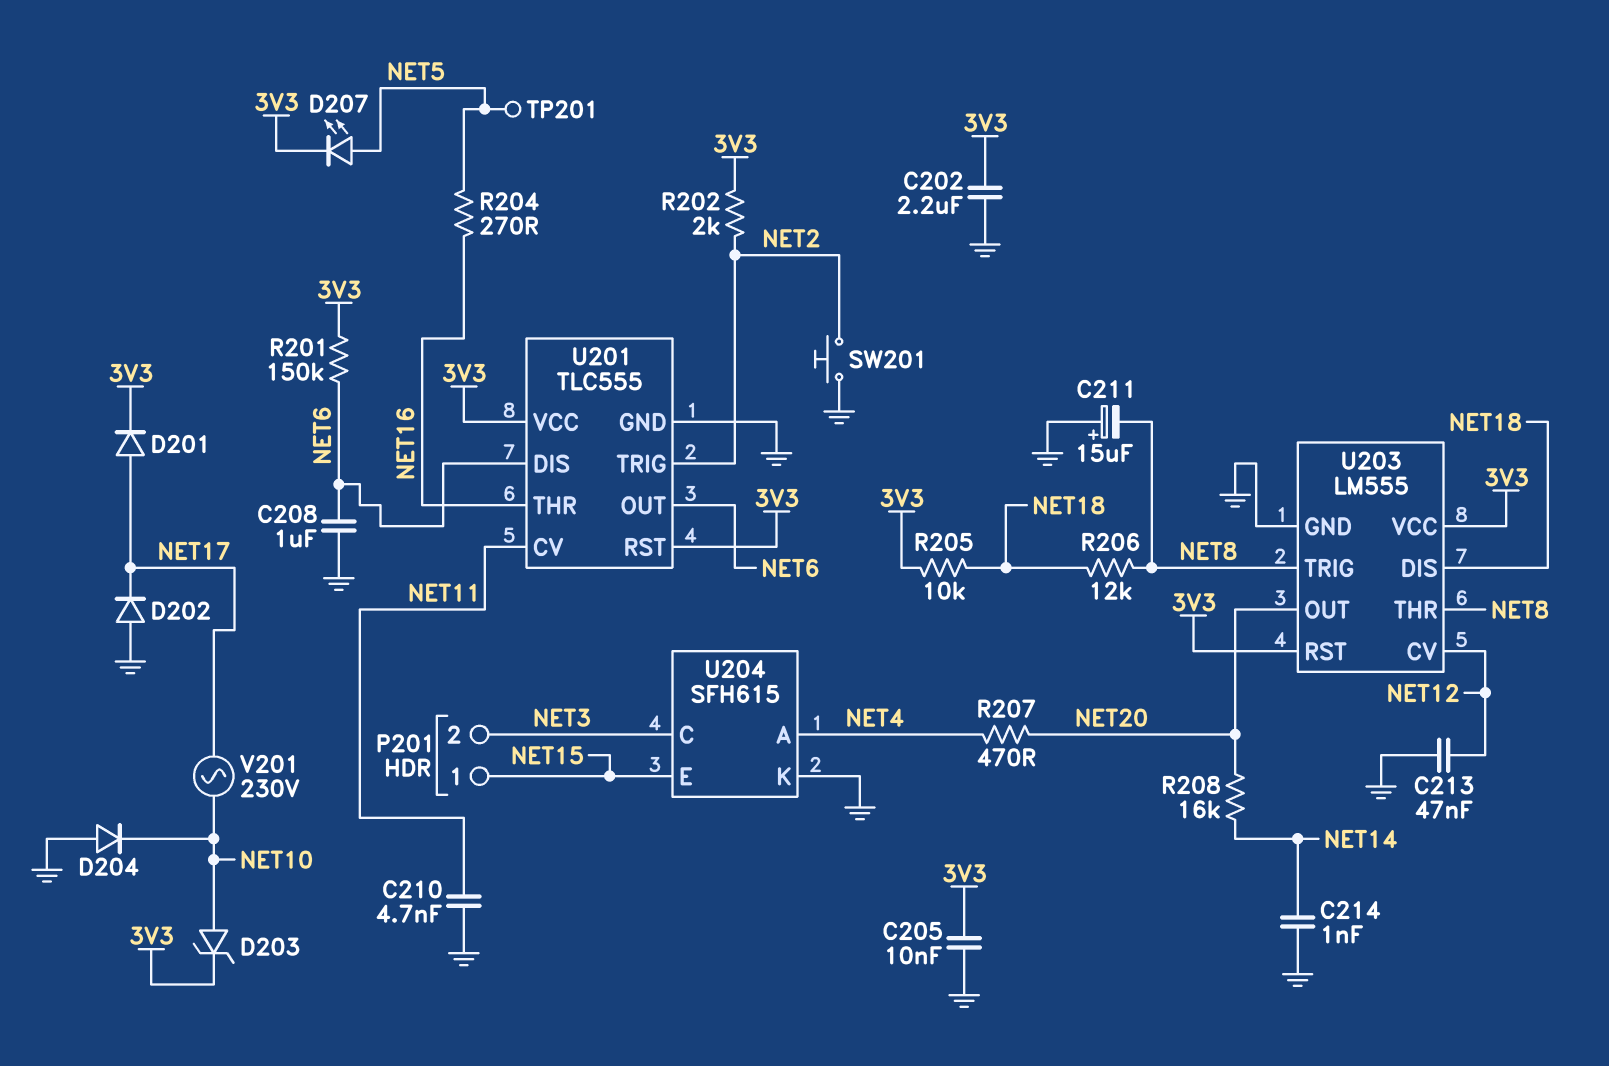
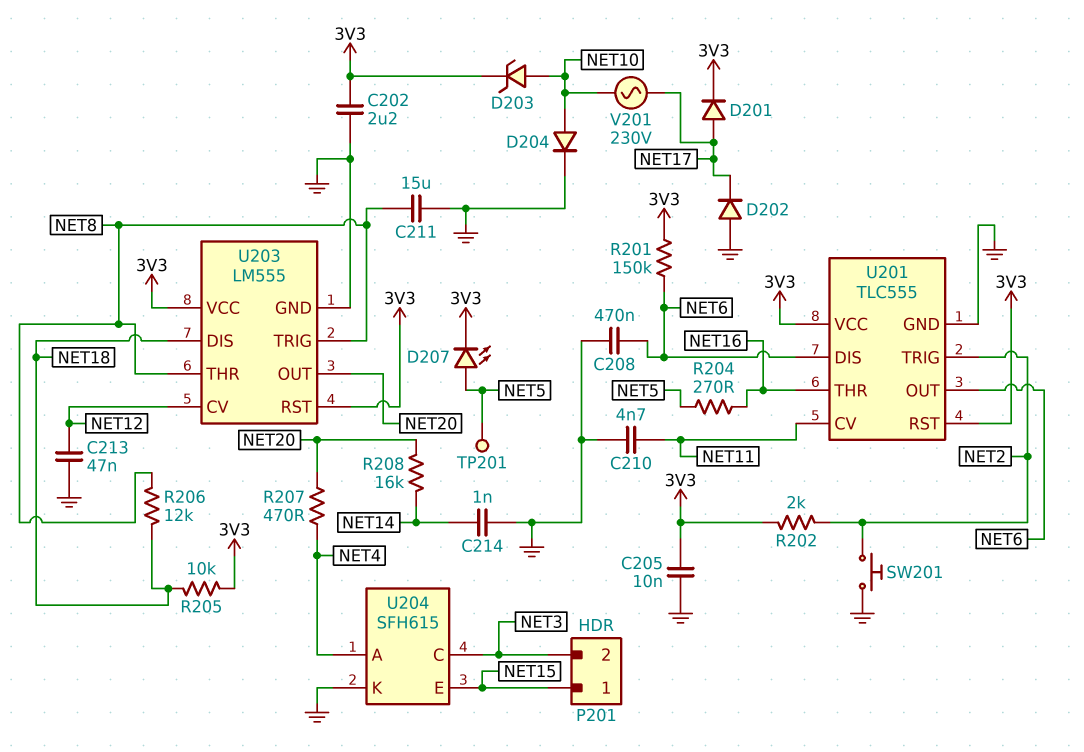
C208: 1uF (GND, NET6) -> 470nF (GND, NET6)
C211: 15uF (plus GND, minus NET8) -> 15uF (GND, NET8)
D204: diode (A GND, K NET10) -> diode (A NET10, K GND)

